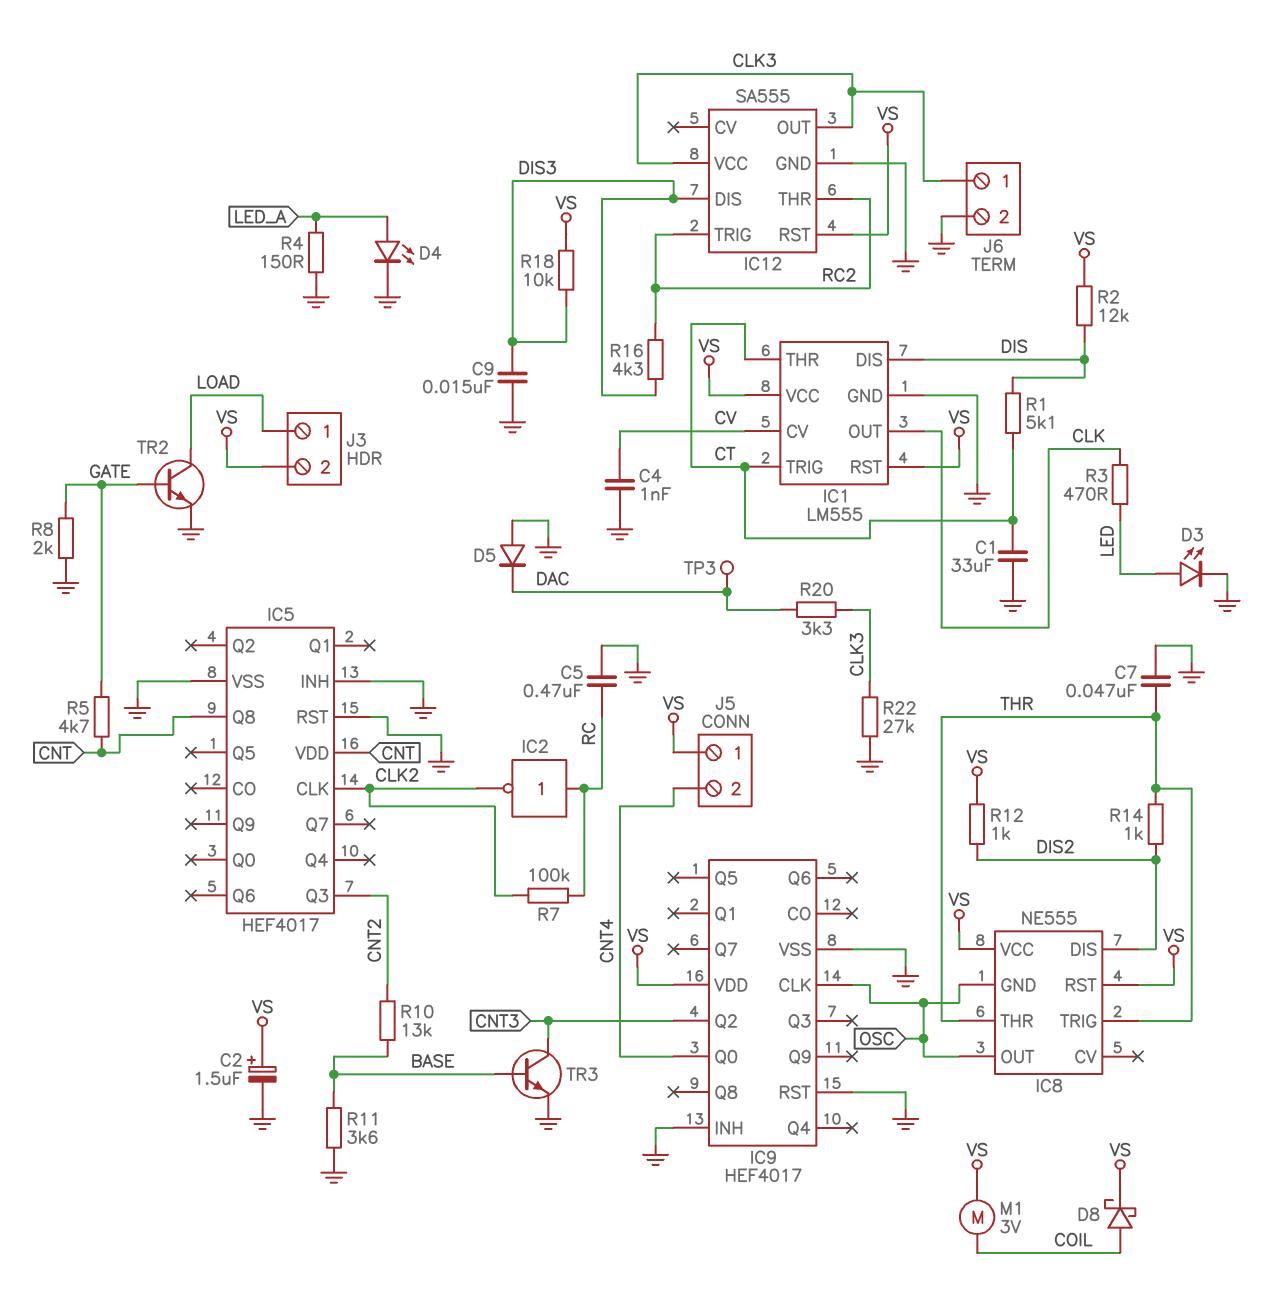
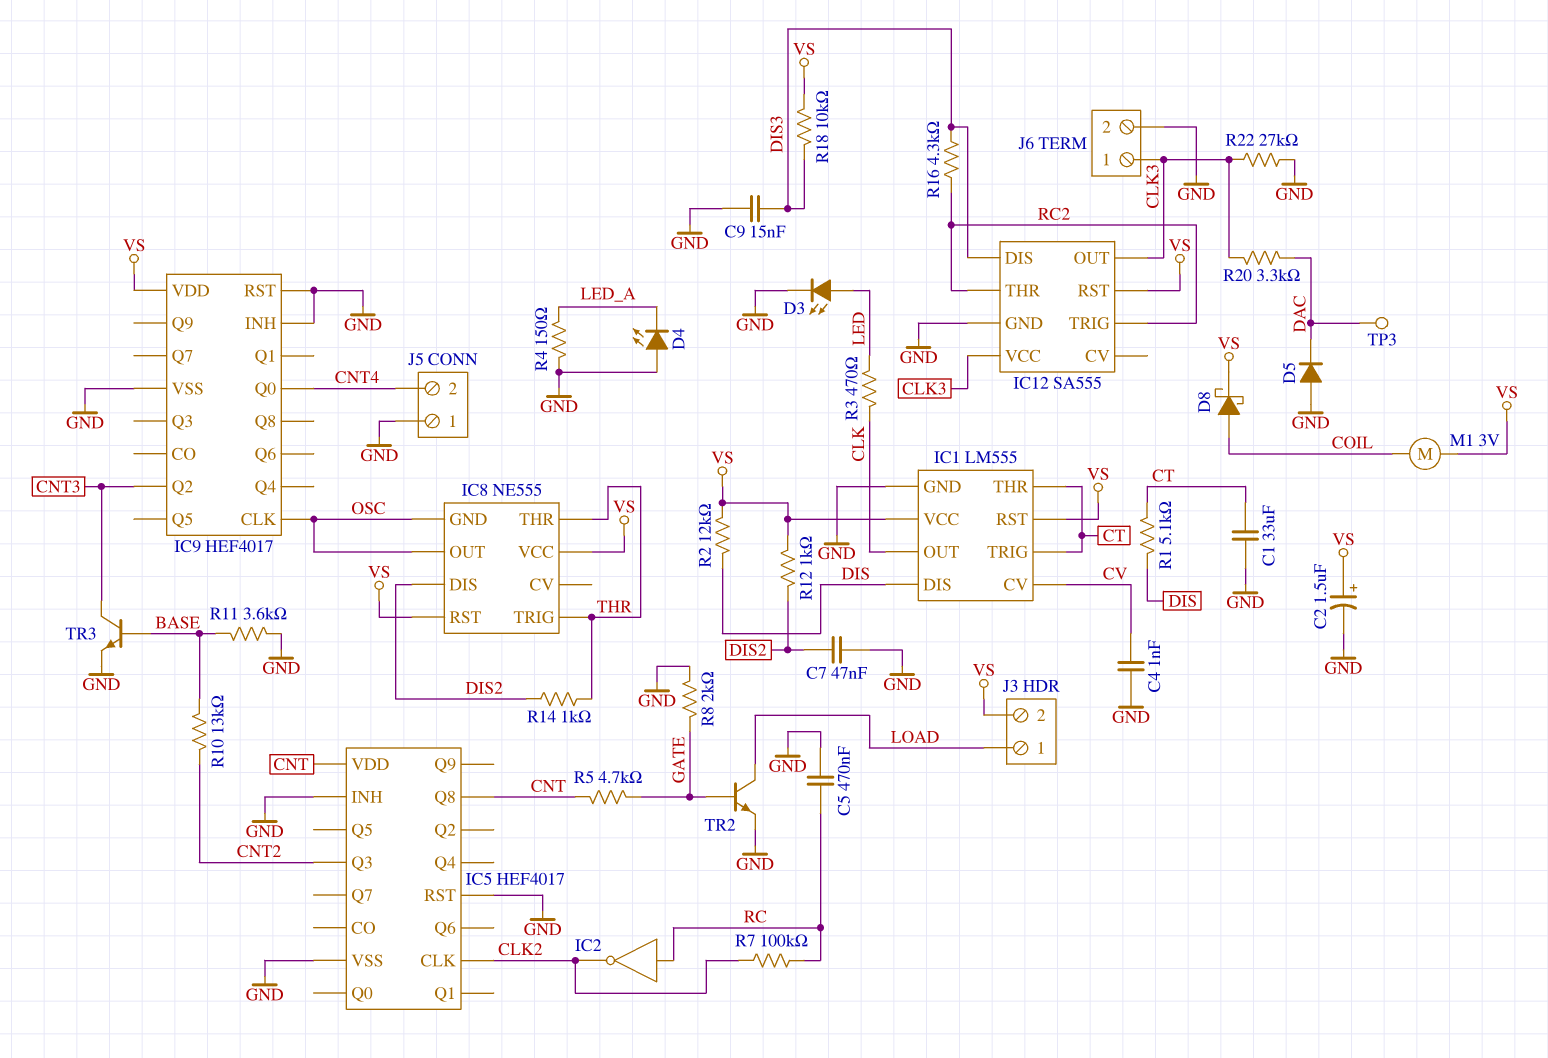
C7: 47nF (GND, THR) -> 47nF (DIS2, GND)
D4: LED (A LED_A, K GND) -> LED (A GND, K LED_A)
J5 pin 1: VS -> GND

